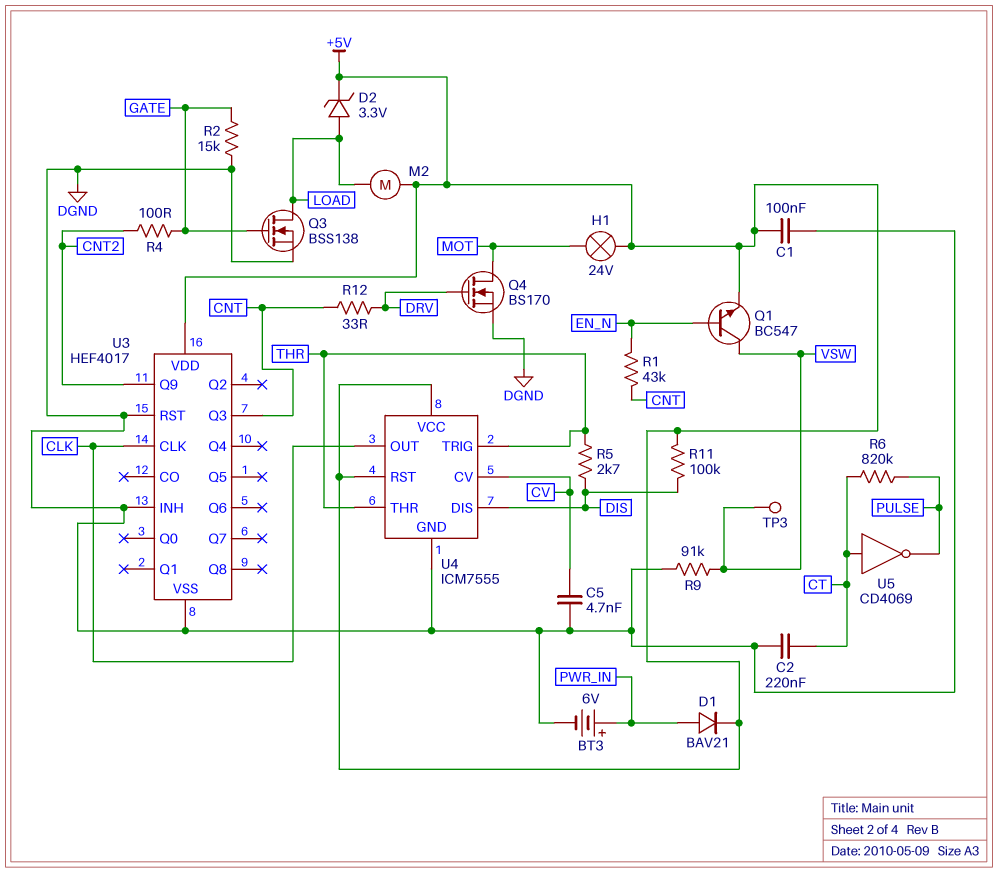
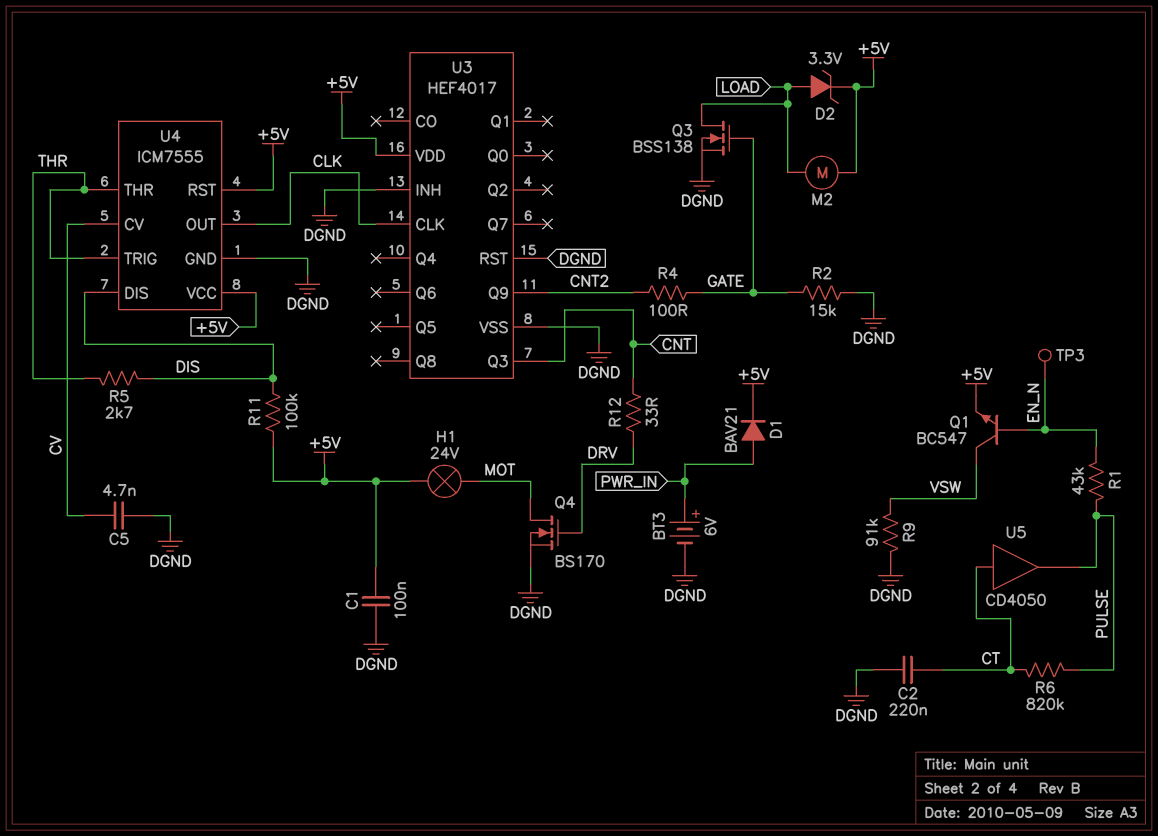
R1: 43k (CNT, EN_N) -> 43k (EN_N, PULSE)
TP3: test point (VSW) -> test point (EN_N)
U5: NOT CD4069 (in CT, out PULSE) -> buffer CD4050 (in CT, out PULSE)

